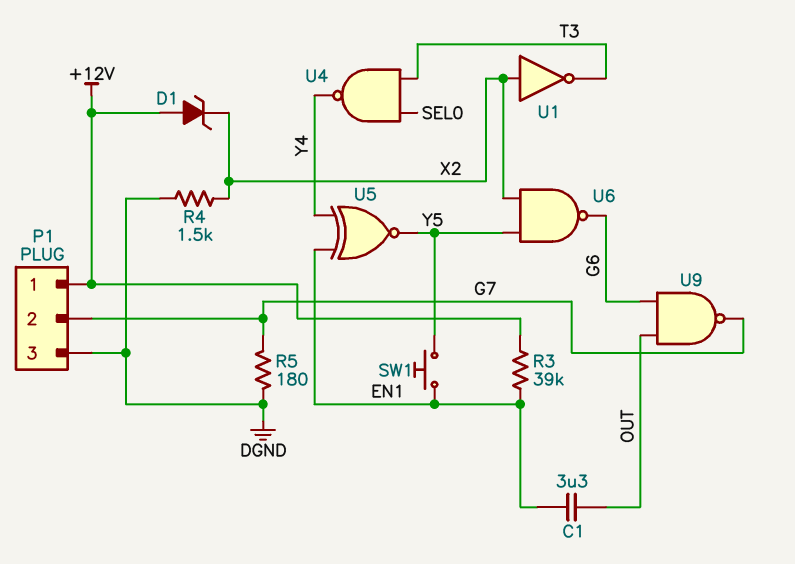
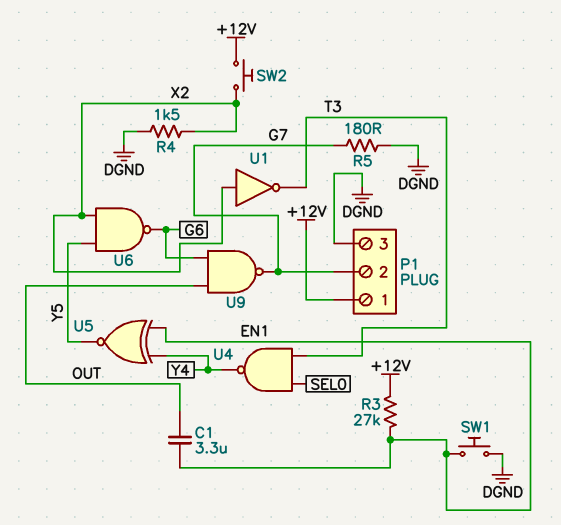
D1: zener (A +12V, K X2) -> none
R3: 39k (+12V, EN1) -> 27k (+12V, EN1)
SW1: button (EN1, Y5) -> button (DGND, EN1)
SW2: none -> button (+12V, X2)

